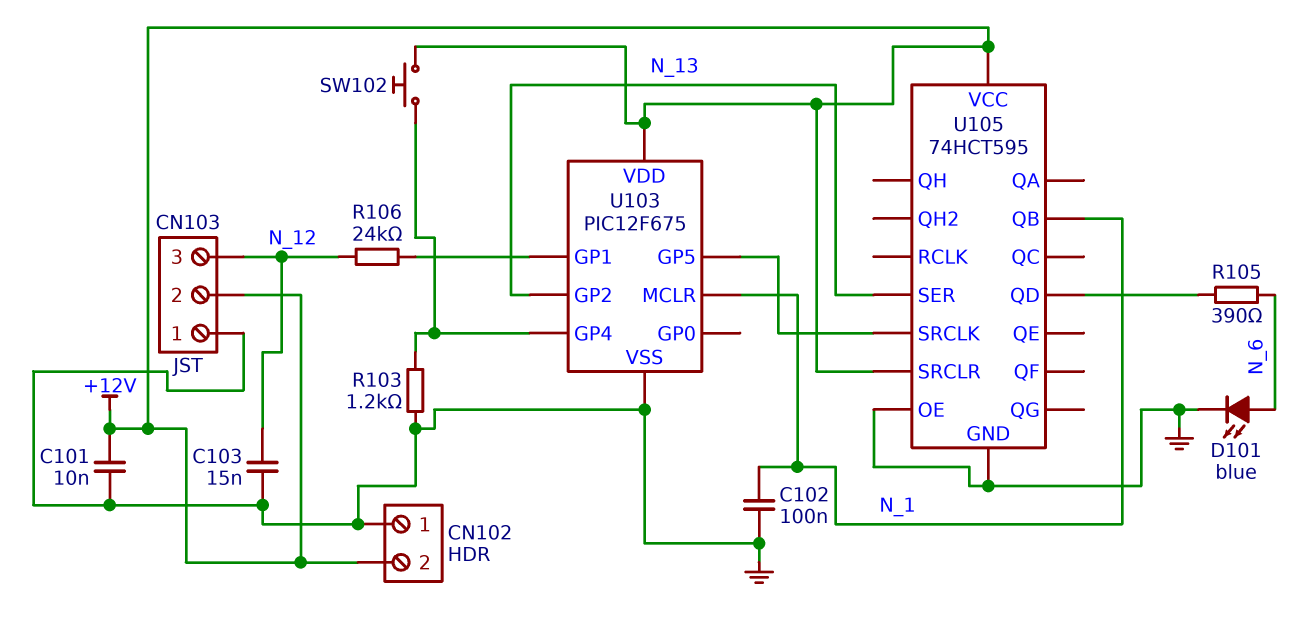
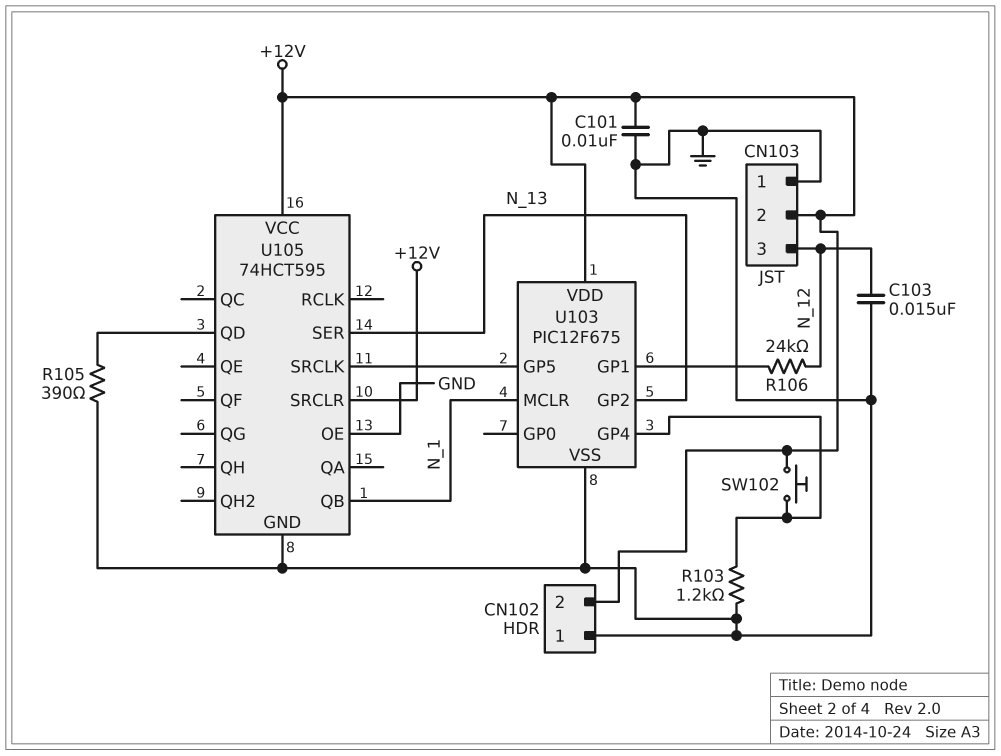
C102: 100nF (GND, N_1) -> none
D101: LED blue (A N_6, K GND) -> none
R105: 390 (N_6, U105/QD) -> 390 (GND, U105/QD)

